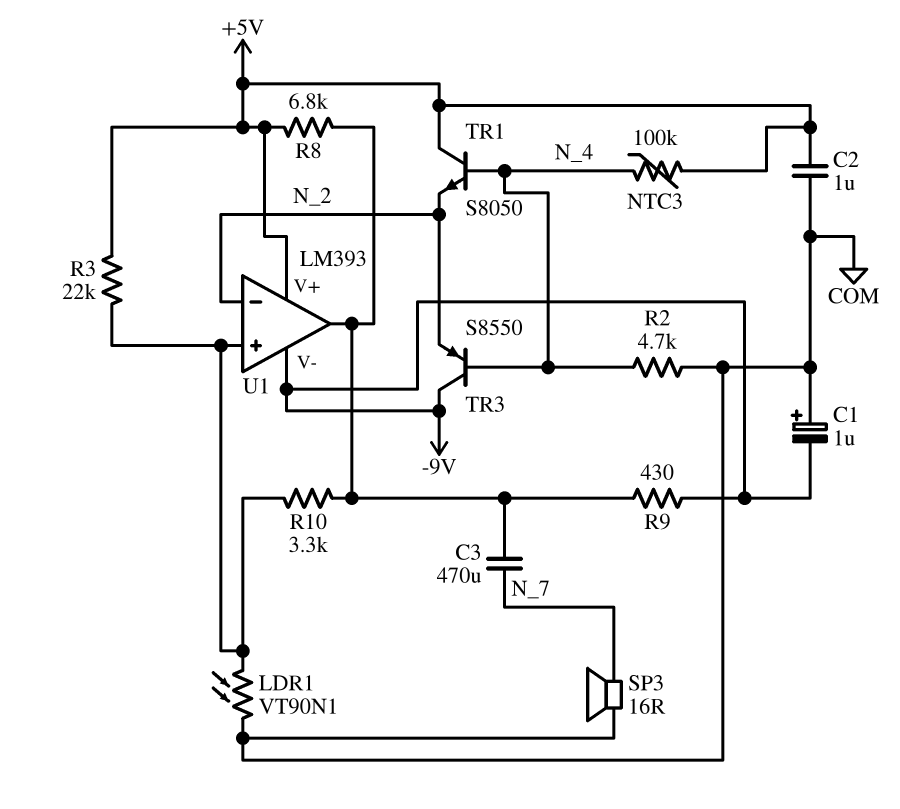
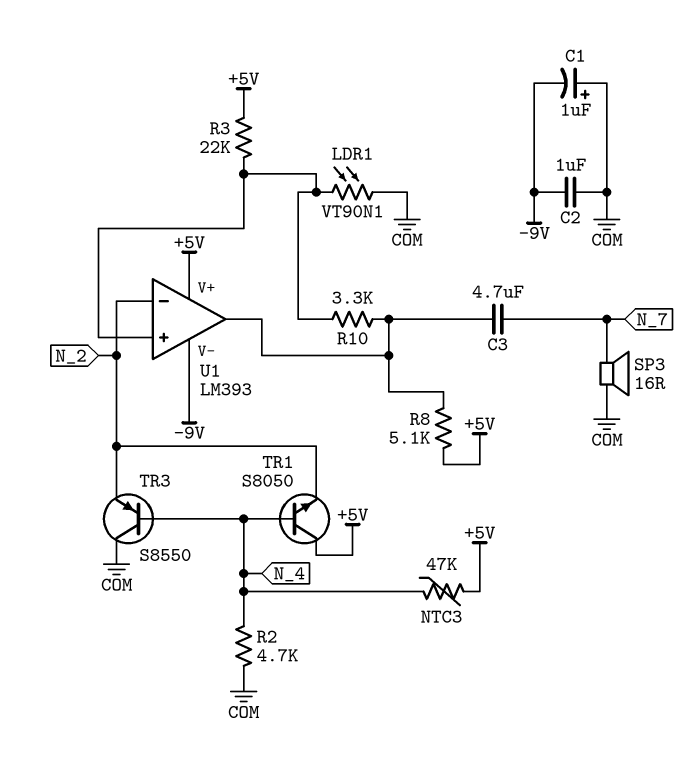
C2: 1uF (+5V, COM) -> 1uF (-9V, COM)
C3: 470uF (N_7, U1/out) -> 4.7uF (N_7, U1/out)
NTC3: 100k (+5V, N_4) -> 47k (+5V, N_4)
R8: 6.8k (+5V, U1/out) -> 5.1k (+5V, U1/out)
R9: 430 (-9V, U1/out) -> none
TR3: PNP S8550 (B N_4, C -9V, E N_2) -> PNP S8550 (B N_4, C COM, E N_2)

